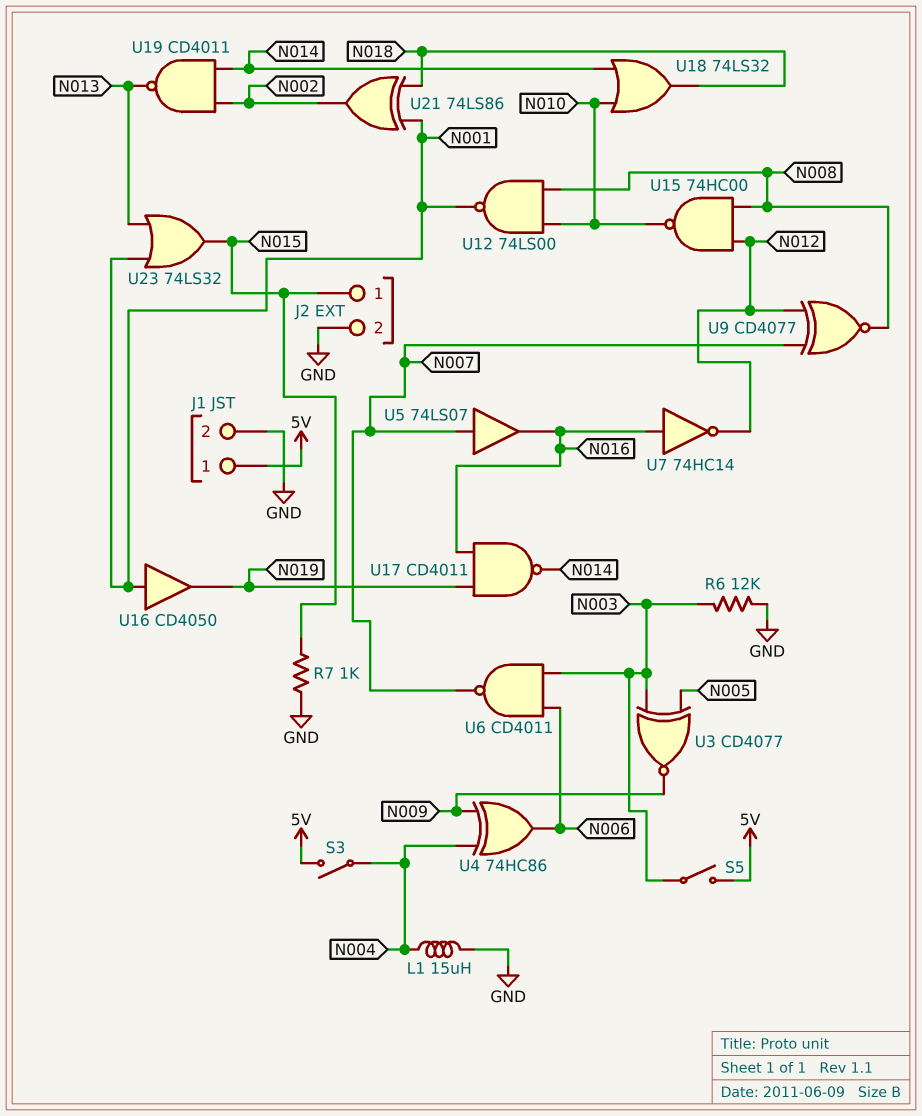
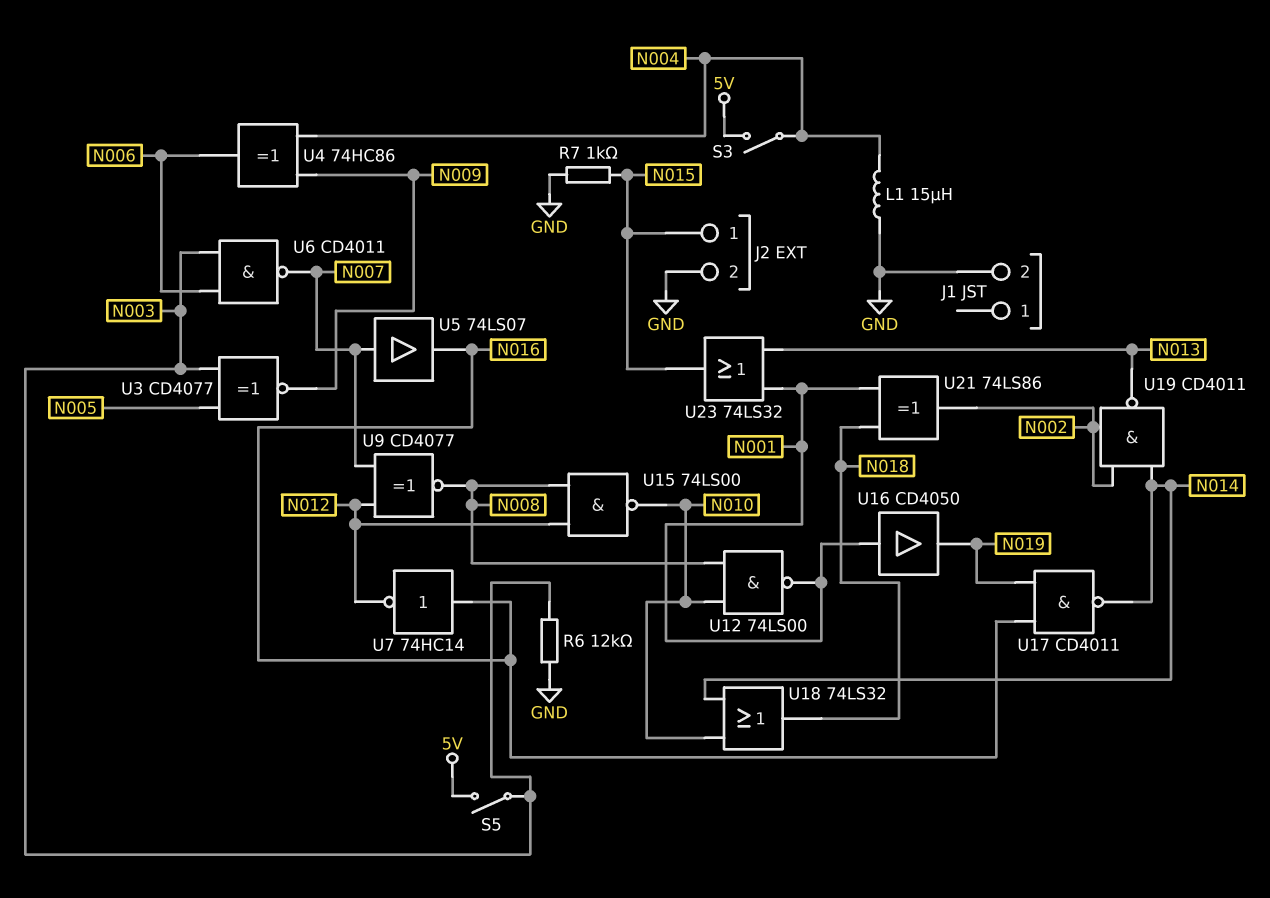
J1 pin 1: 5V -> none
U15: NAND 74HC00 (in N008, in N012, out N010) -> NAND 74LS00 (in N008, in N012, out N010)

